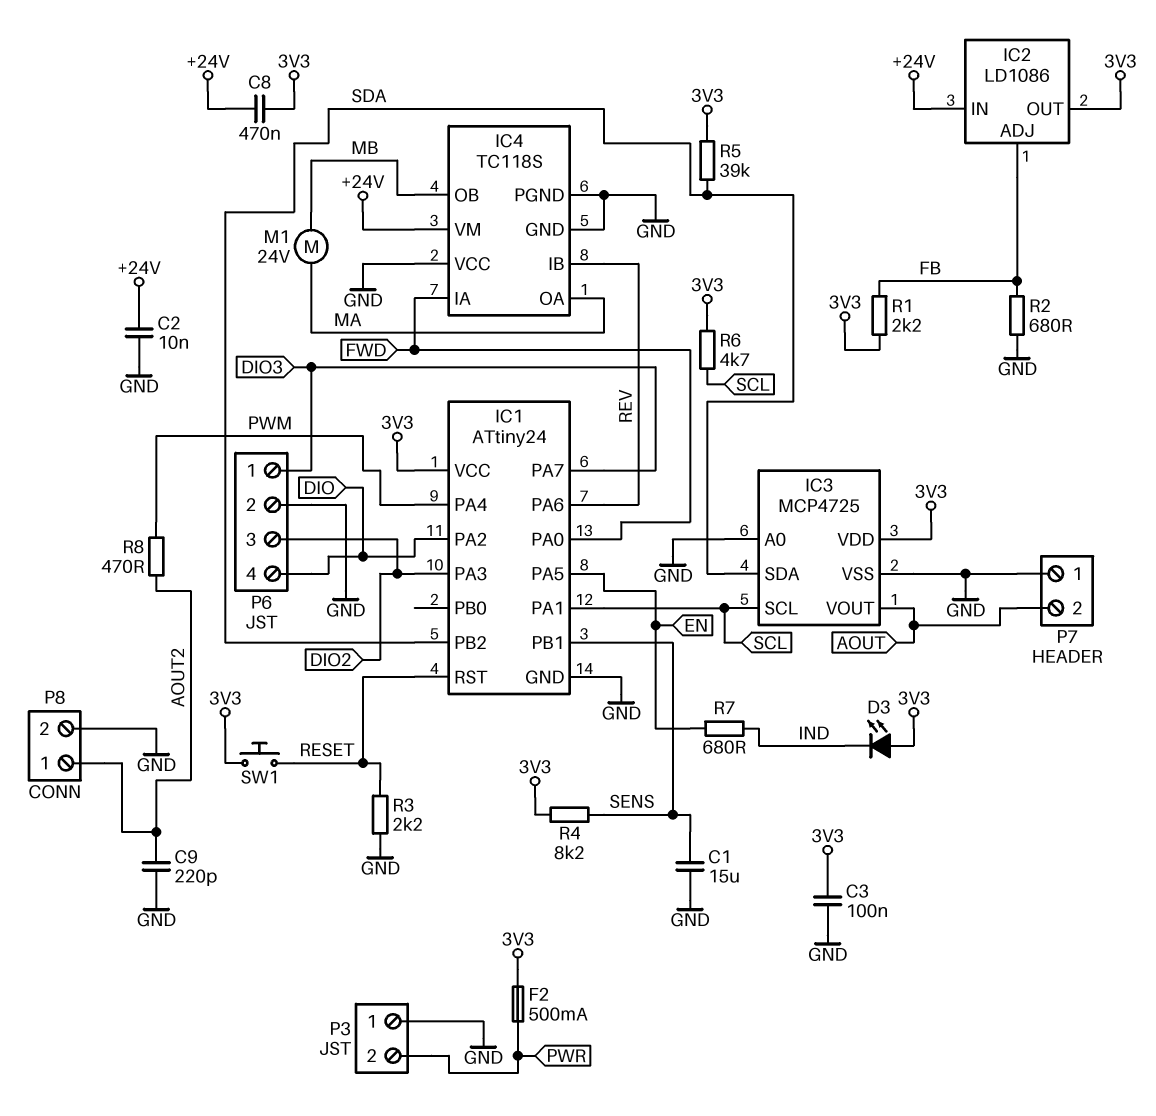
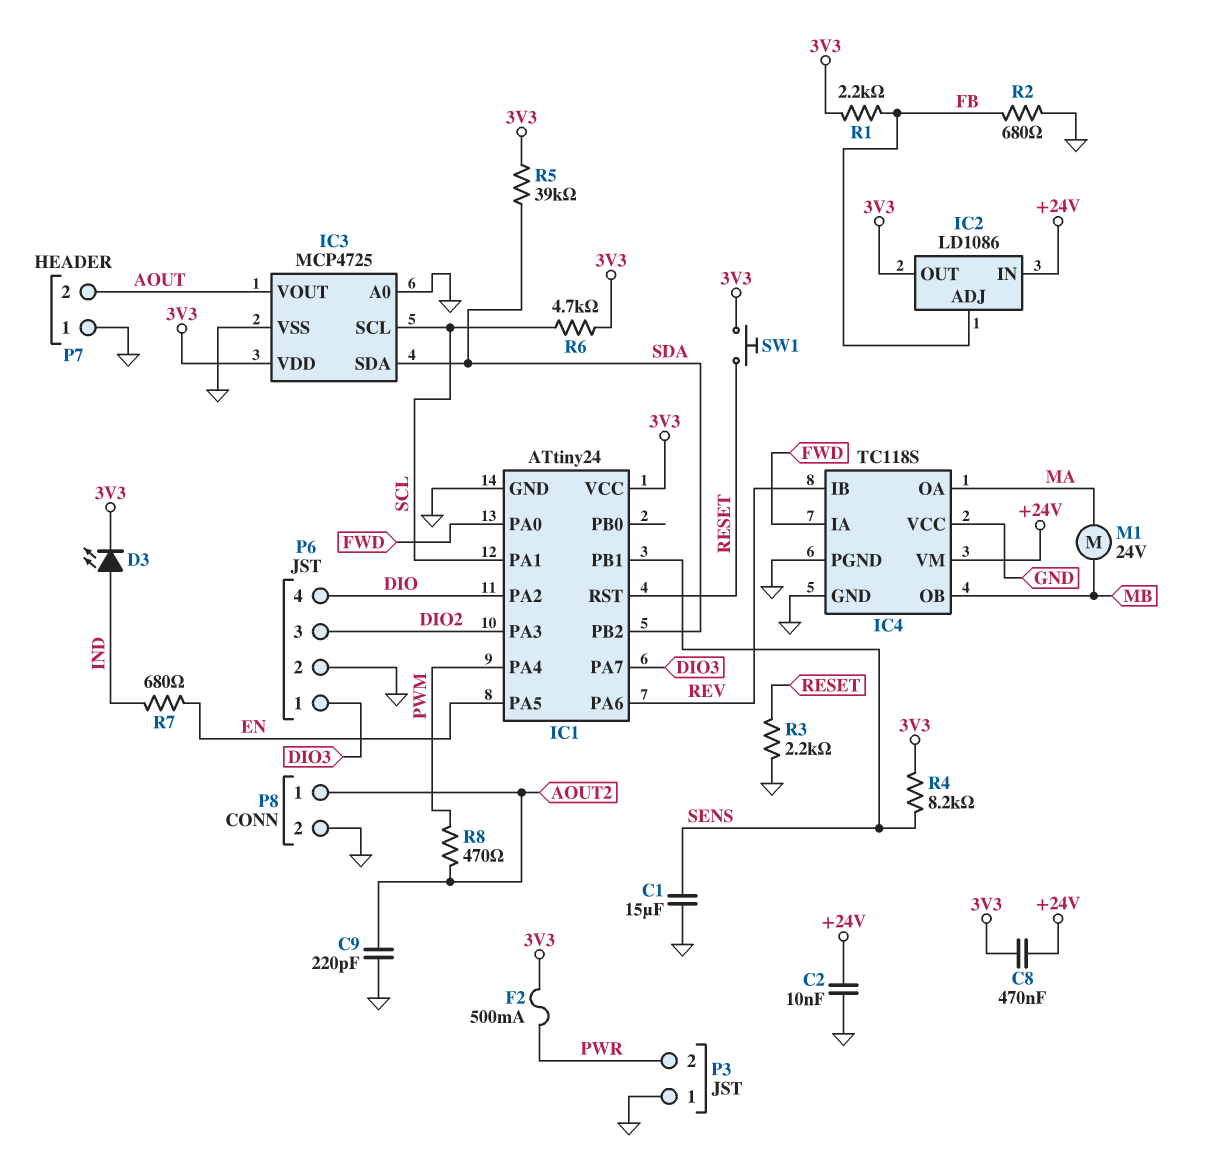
C3: 100nF (3V3, GND) -> none
D3: LED (A 3V3, K IND) -> LED (A IND, K 3V3)

